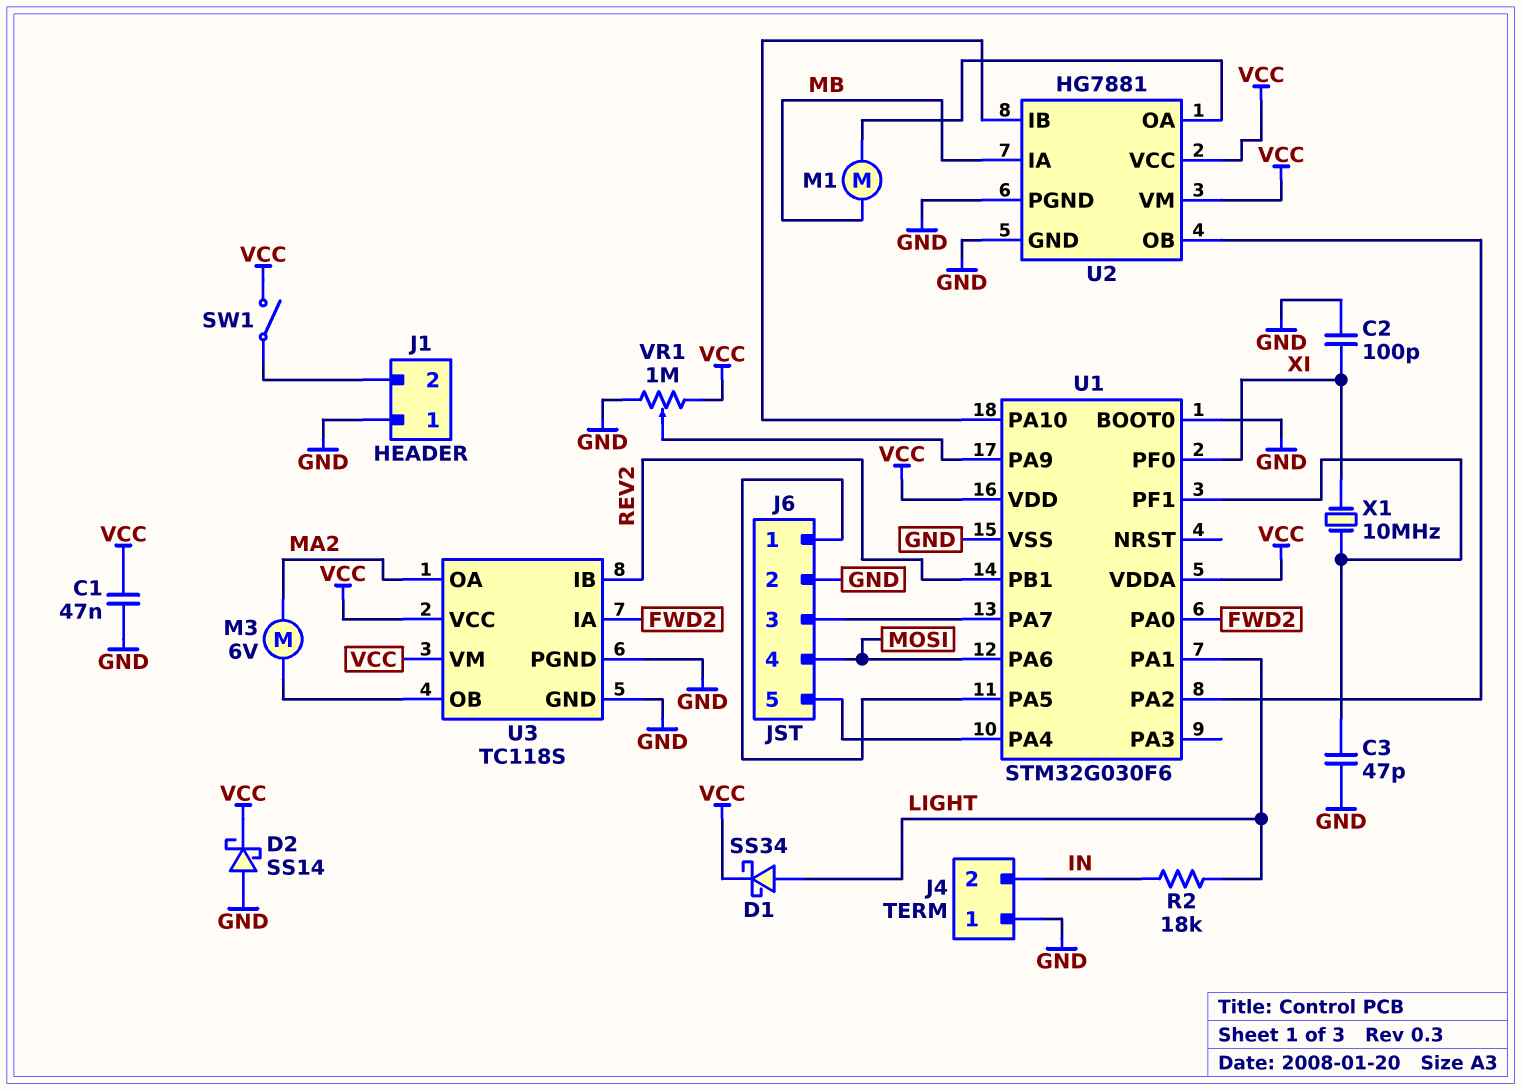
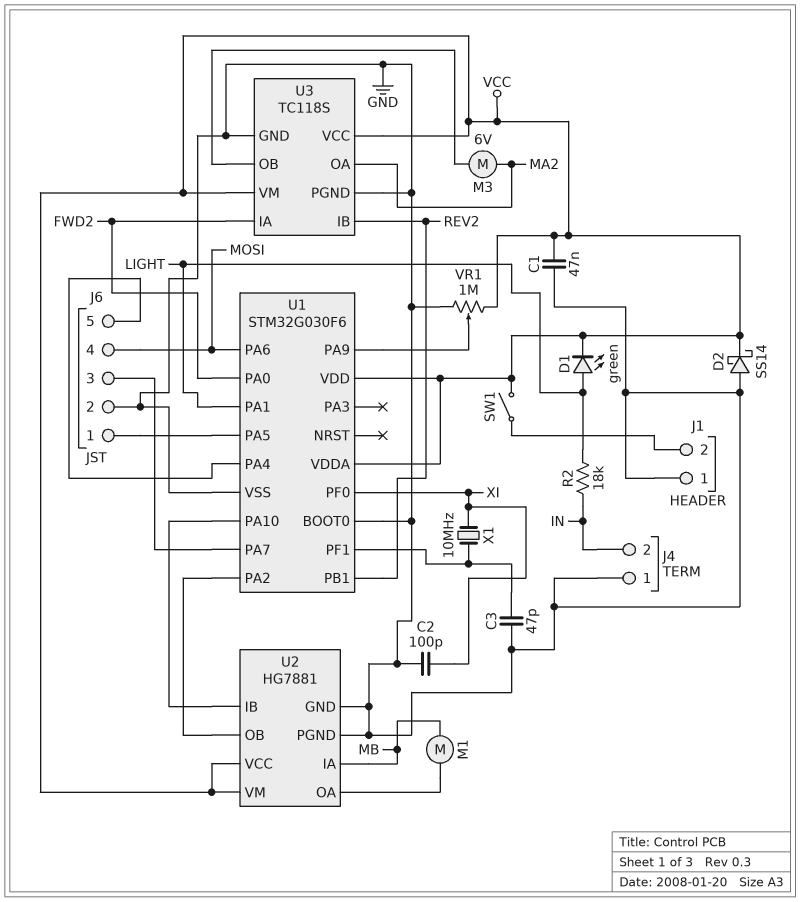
D1: schottky SS34 (A LIGHT, K VCC) -> LED green (A LIGHT, K VCC)

